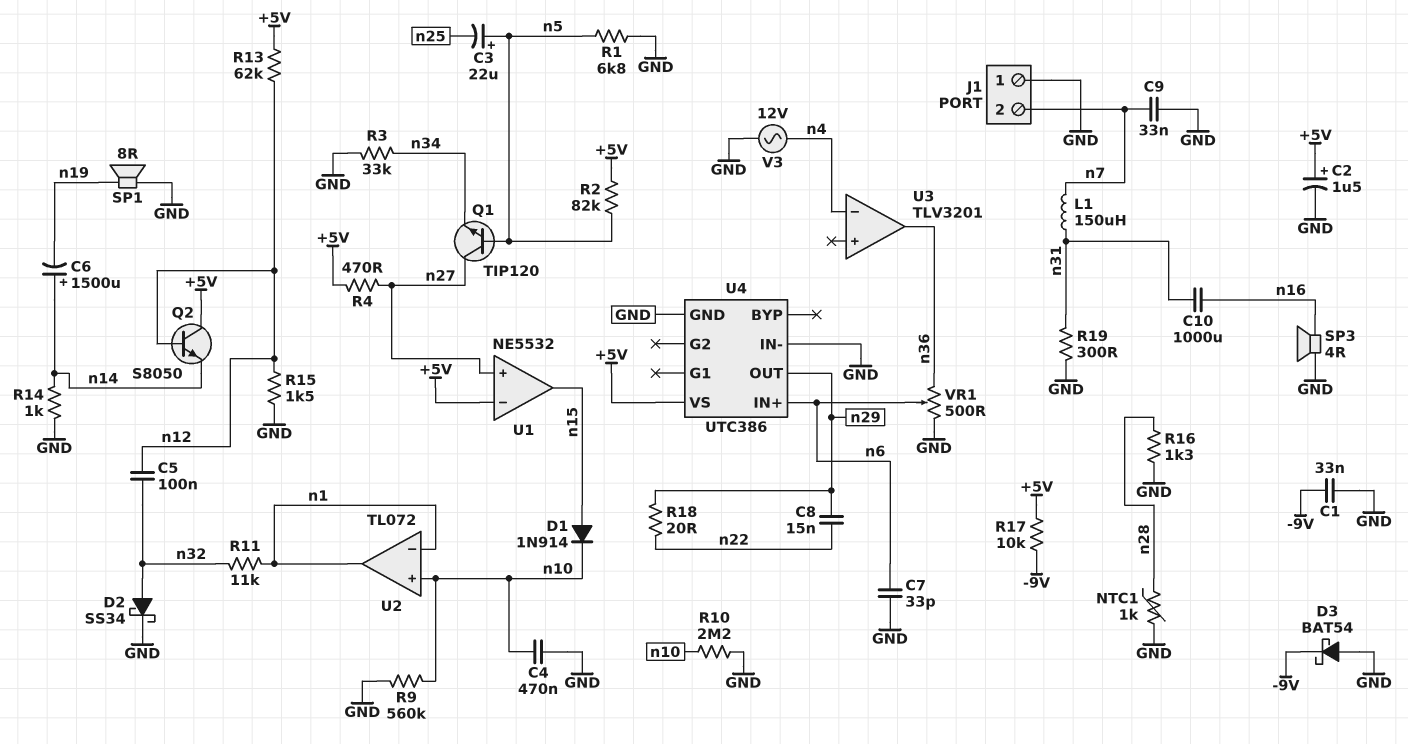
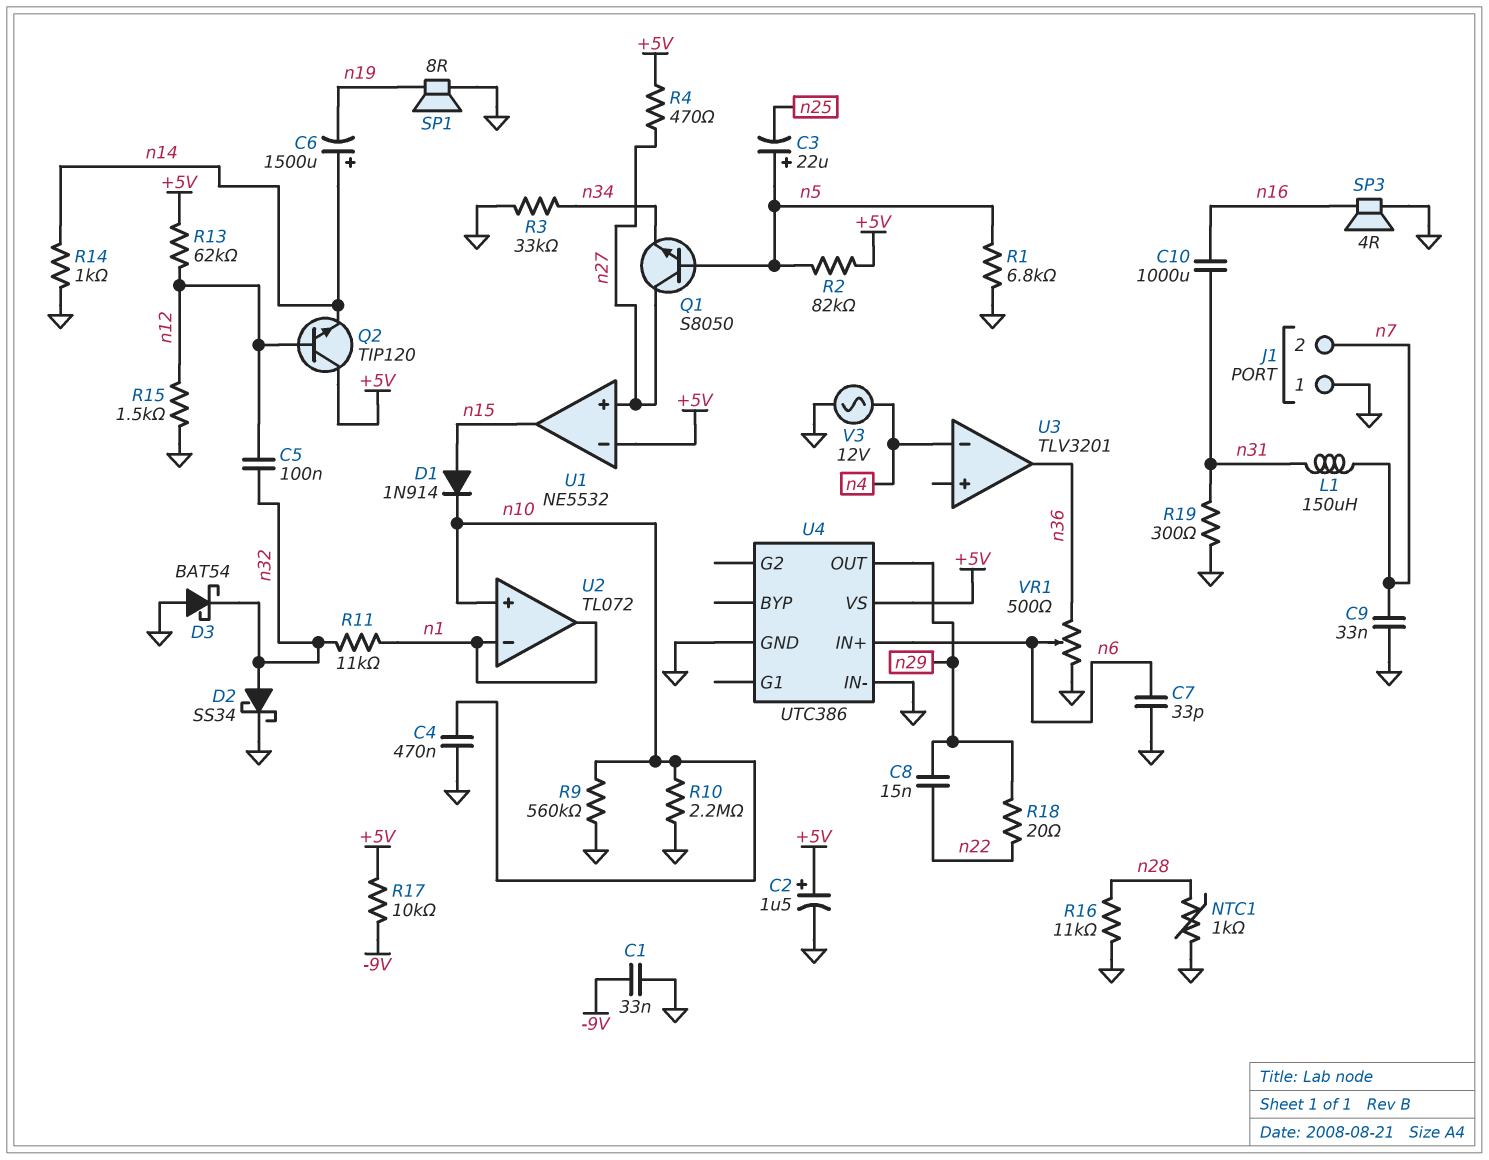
D3: schottky BAT54 (A GND, K -9V) -> schottky BAT54 (A GND, K n32)
Q1: NPN TIP120 (B n5, C n27, E n34) -> NPN S8050 (B n5, C n27, E n34)
Q2: NPN S8050 (B n12, C +5V, E n14) -> NPN TIP120 (B n12, C +5V, E n14)
R16: 1.3k (GND, n28) -> 11k (GND, n28)

